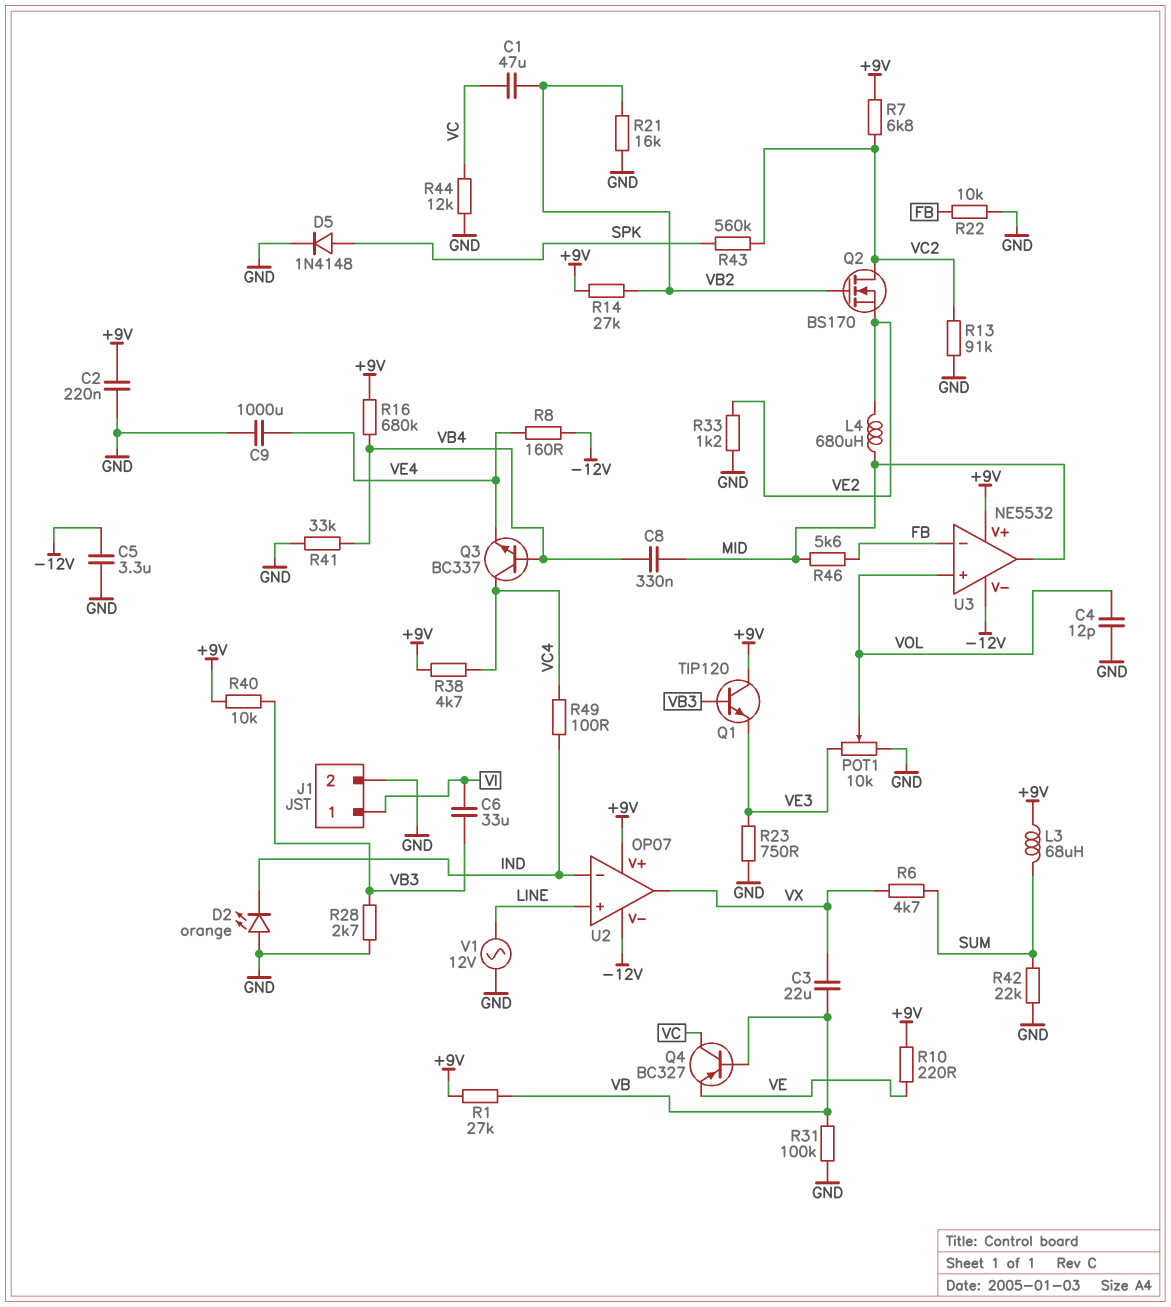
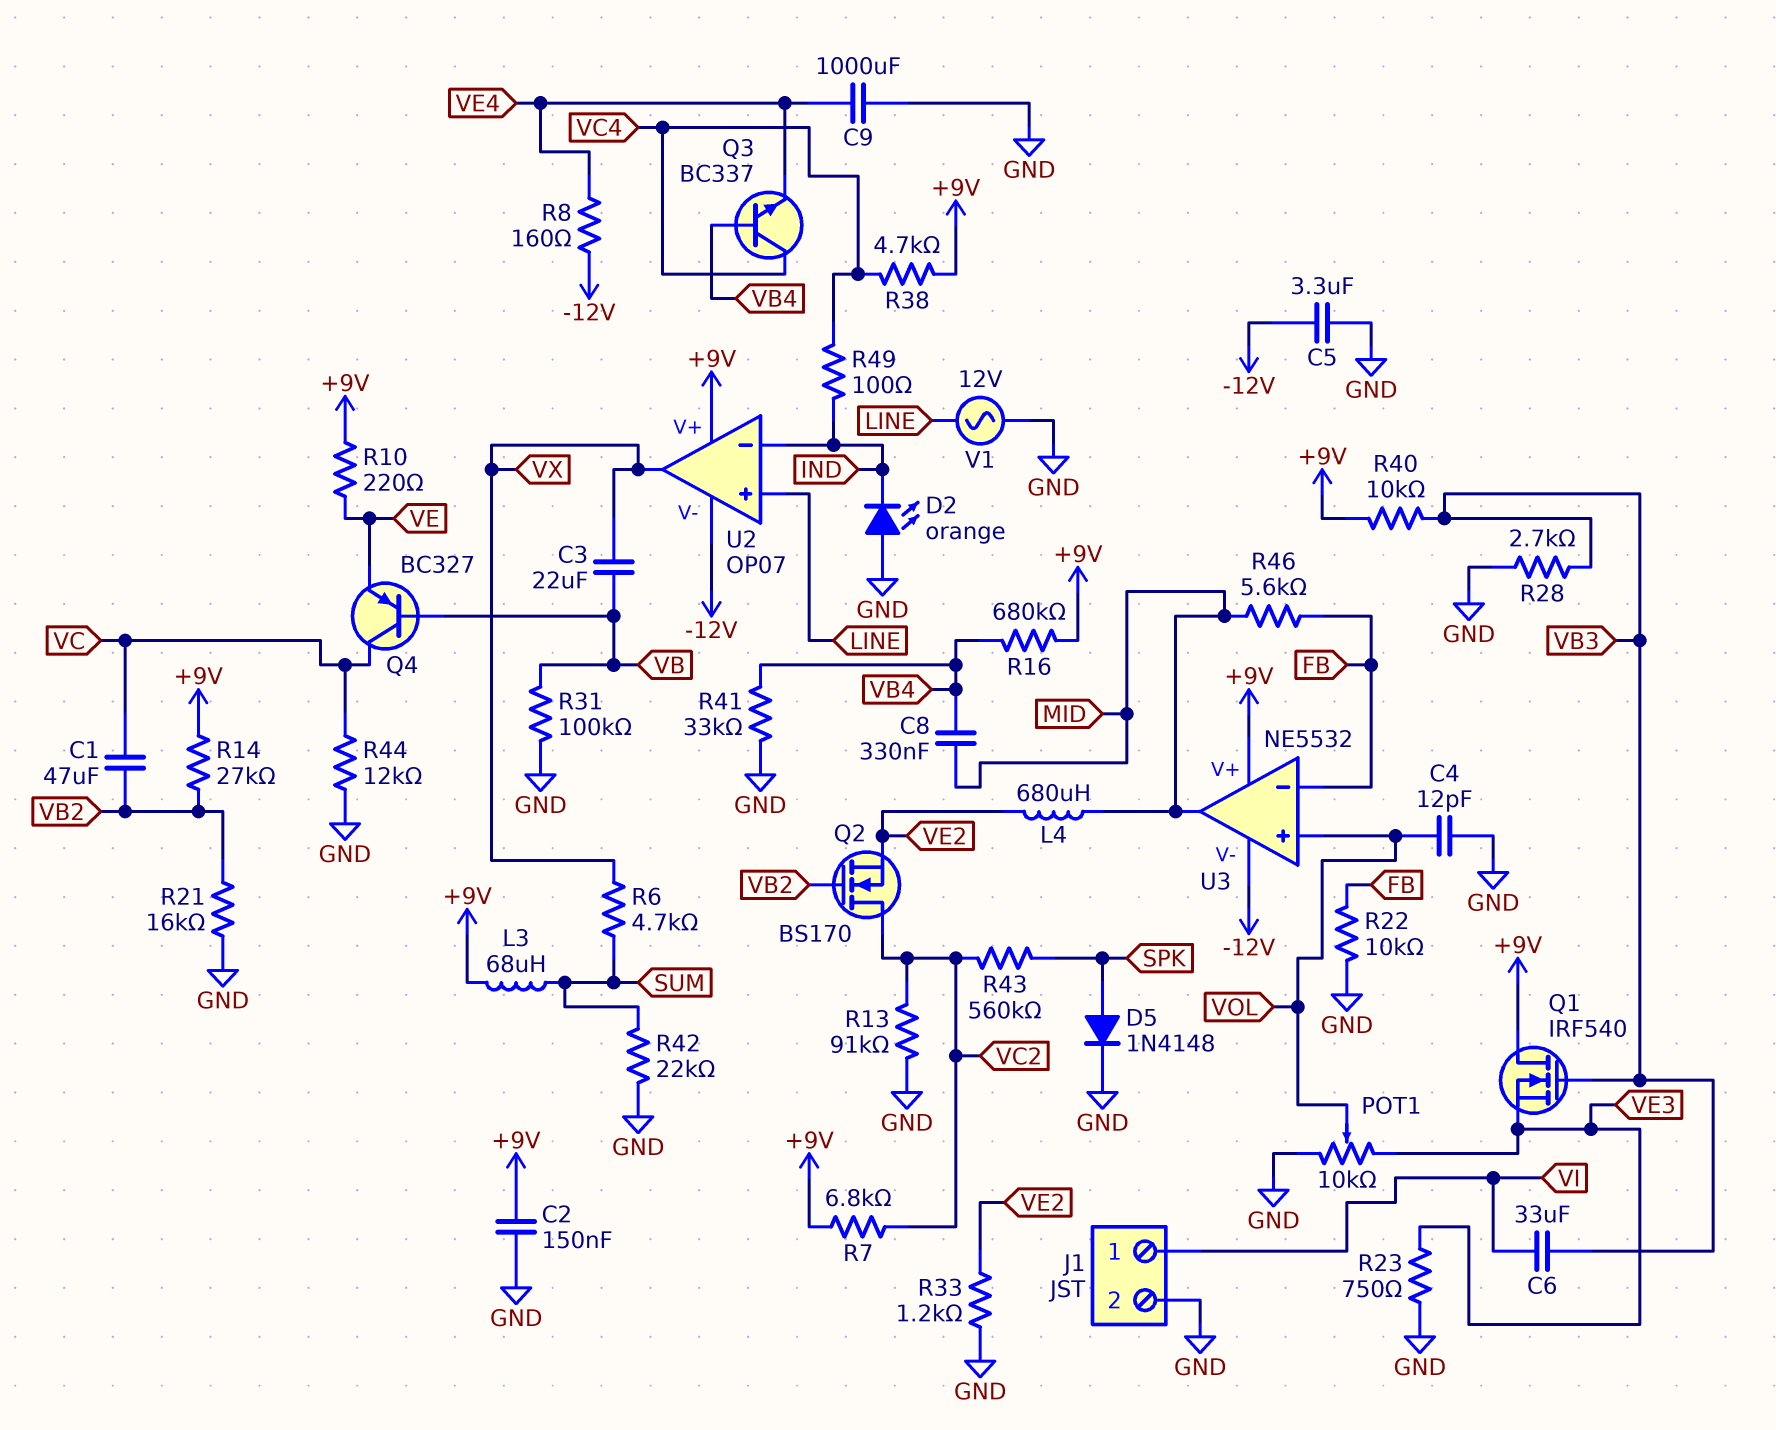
C2: 220nF (+9V, GND) -> 150nF (+9V, GND)
Q1: NPN TIP120 (B VB3, C +9V, E VE3) -> NMOS IRF540 (G VB3, D +9V, S VE3)
R1: 27k (+9V, VB) -> none

